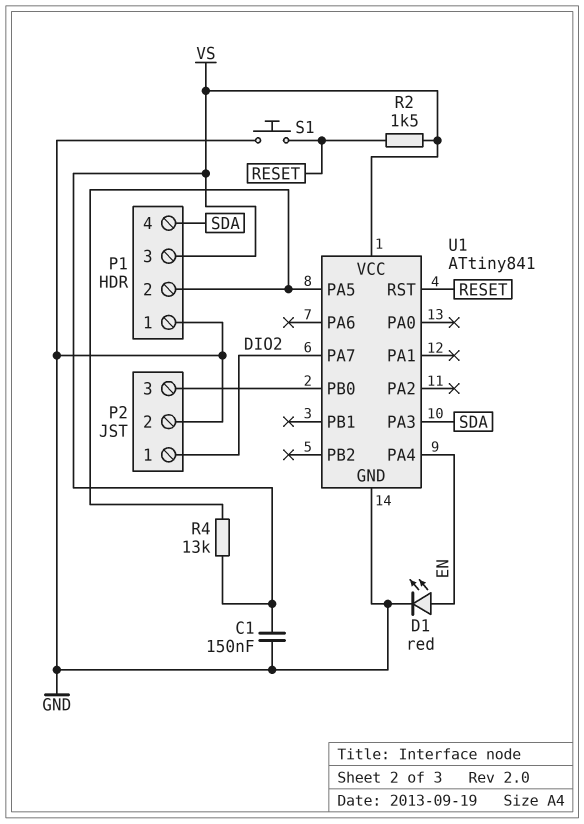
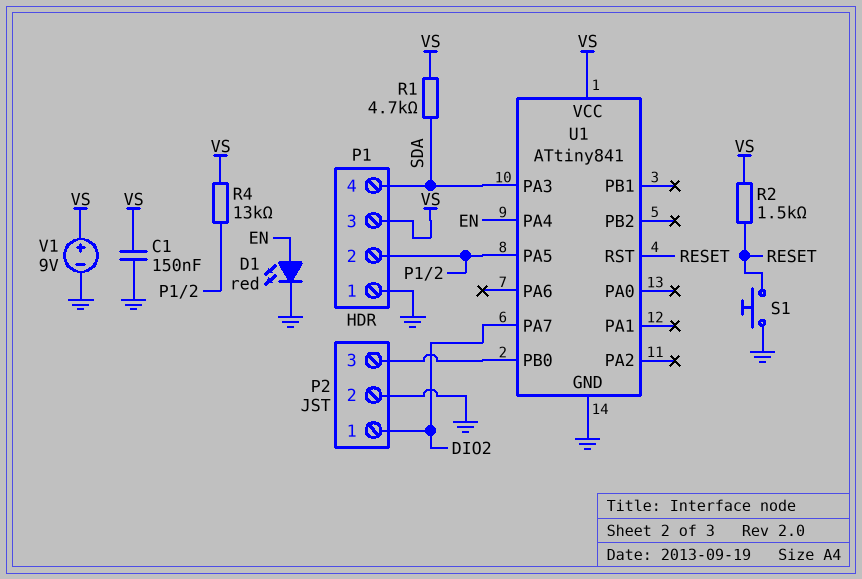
R1: none -> 4.7k (SDA, VS)
V1: none -> 9V (plus VS, minus GND)

